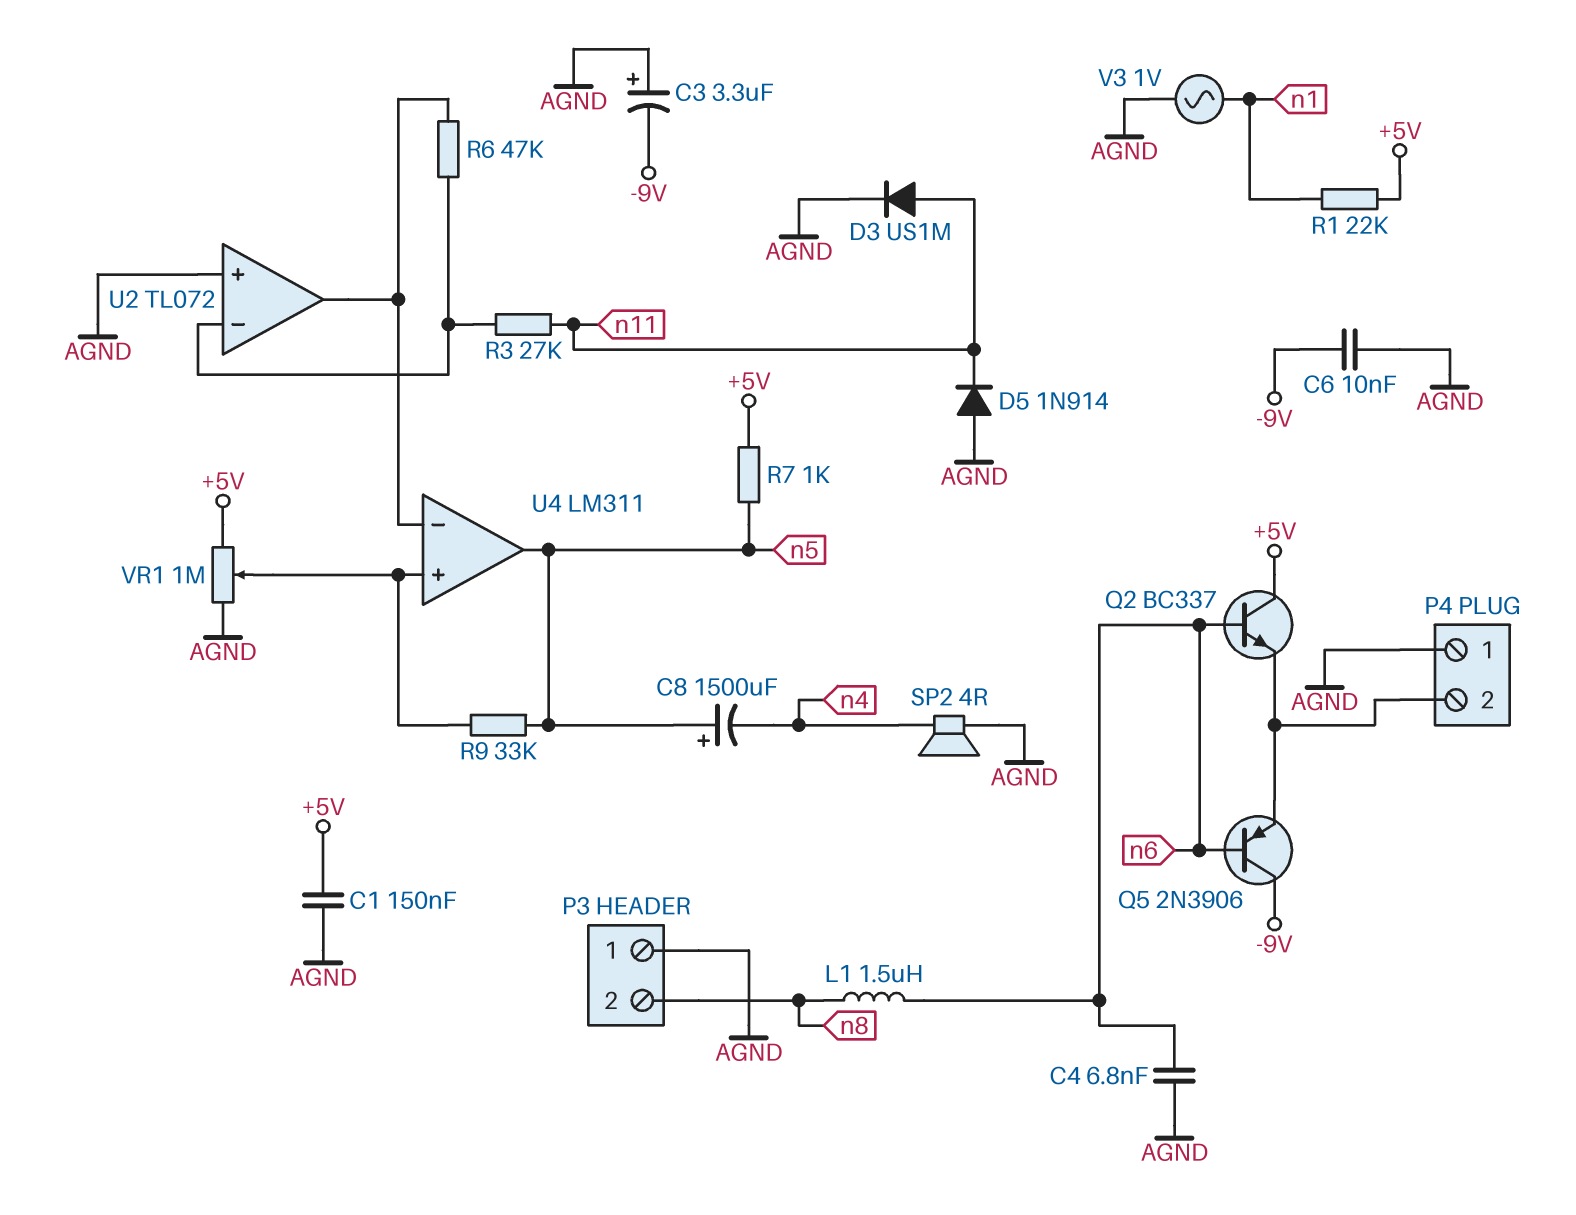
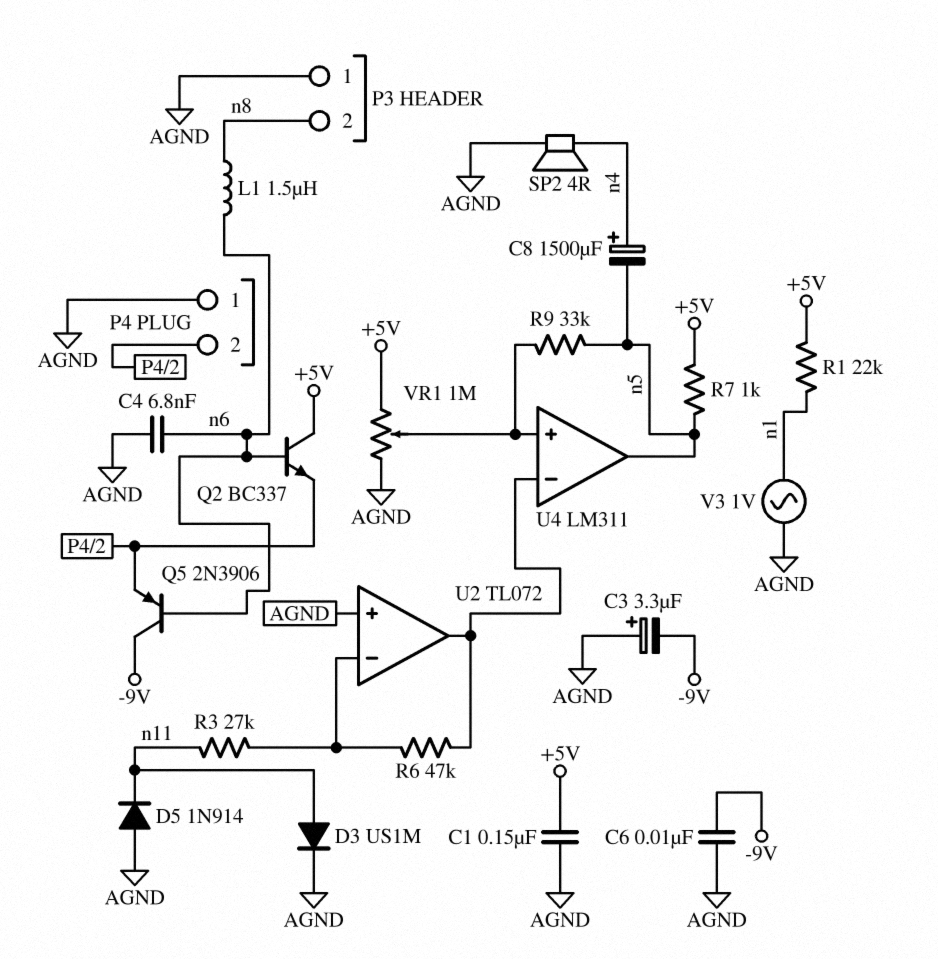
C8: 1500uF (plus n5, minus n4) -> 1500uF (plus n4, minus n5)

